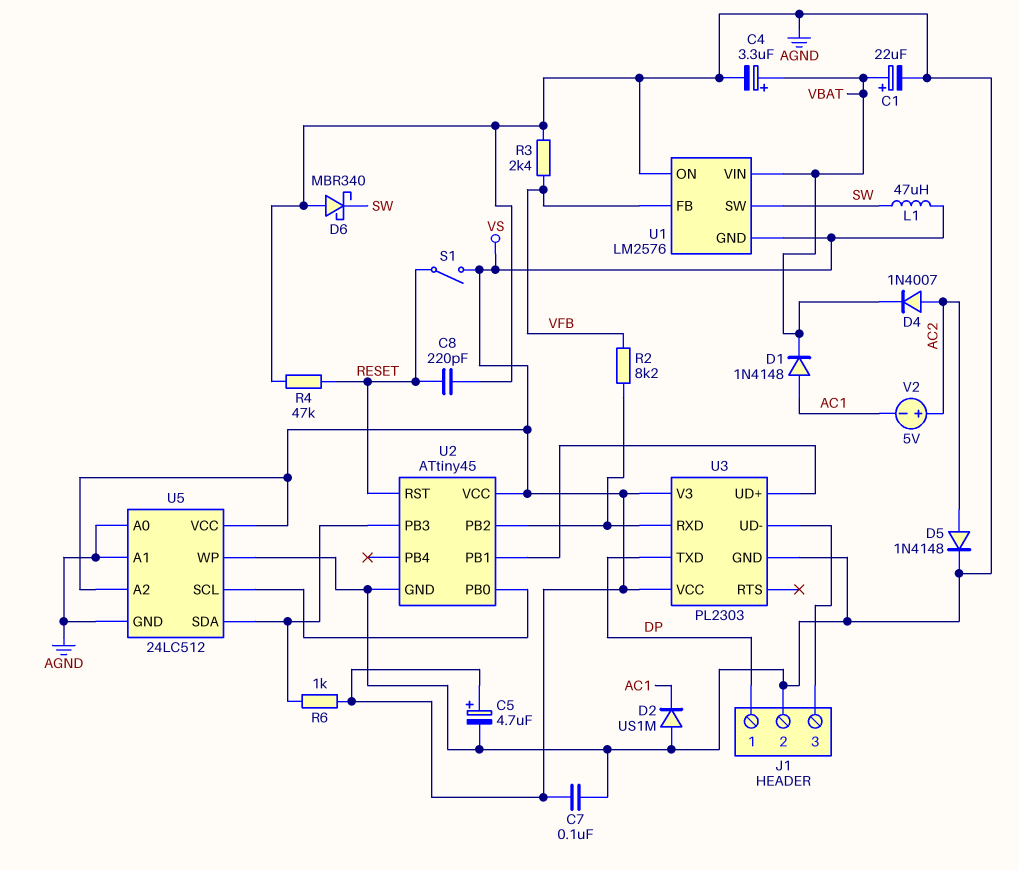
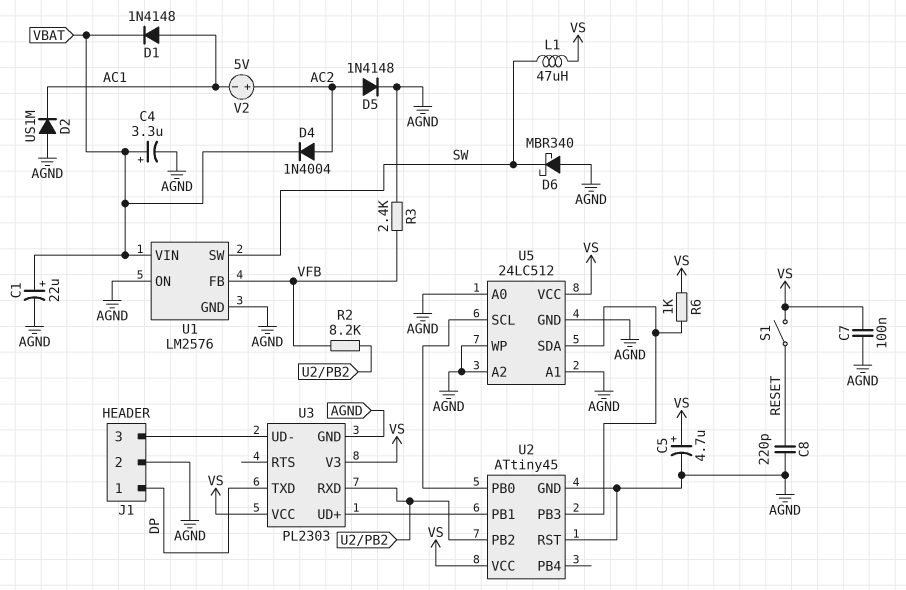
D4: diode 1N4007 (A AC2, K VBAT) -> diode 1N4004 (A AC2, K VBAT)
R4: 47k (AGND, RESET) -> none
U1 pin GND: VS -> AGND
U2 pin RST: RESET -> AGND
U5 pin A2: VS -> AGND

